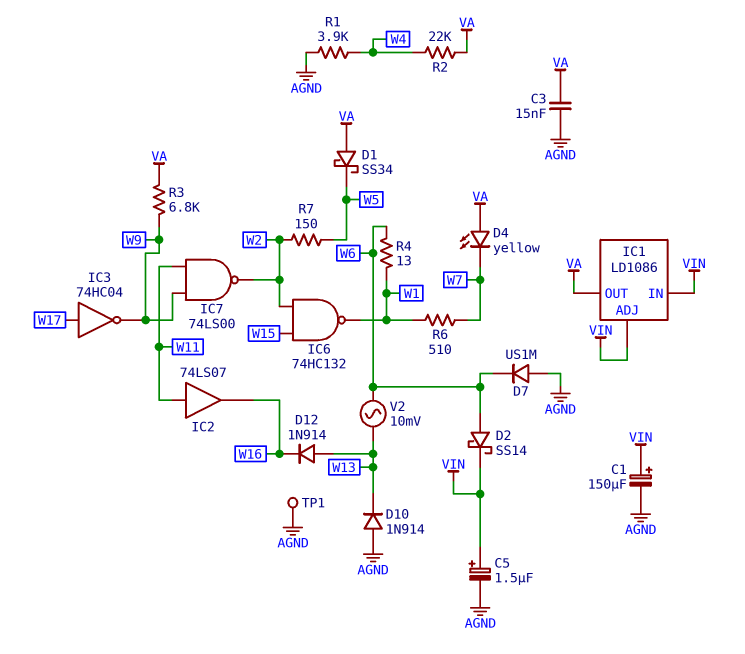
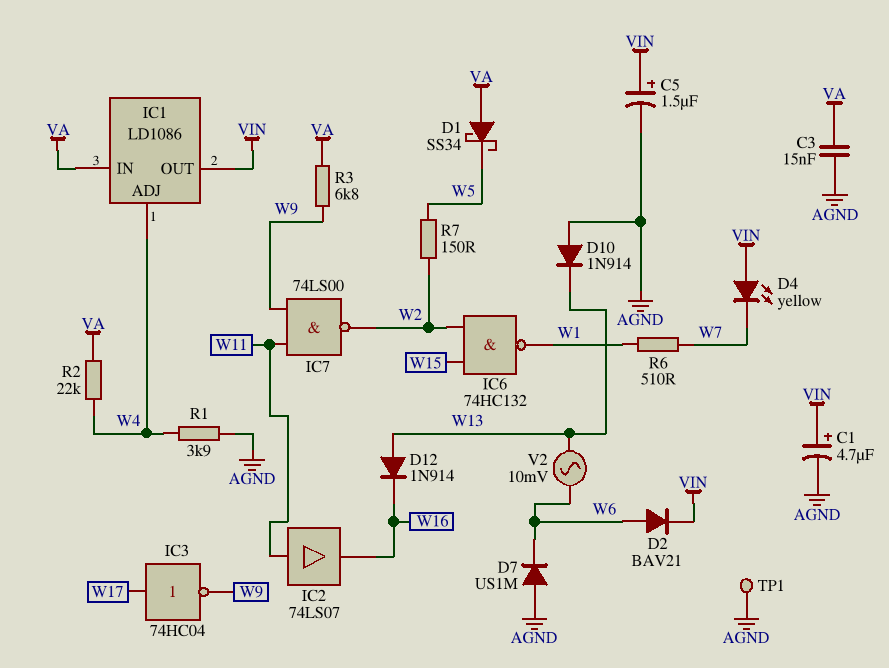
C1: 150uF (plus VIN, minus AGND) -> 4.7uF (plus VIN, minus AGND)
D2: schottky SS14 (A W6, K VIN) -> diode BAV21 (A W6, K VIN)
D4: LED yellow (A VA, K W7) -> LED yellow (A VIN, K W7)
IC1 pin ADJ: VIN -> W4
IC1 pin IN: VIN -> VA
IC1 pin OUT: VA -> VIN
R4: 13 (W1, W6) -> none

